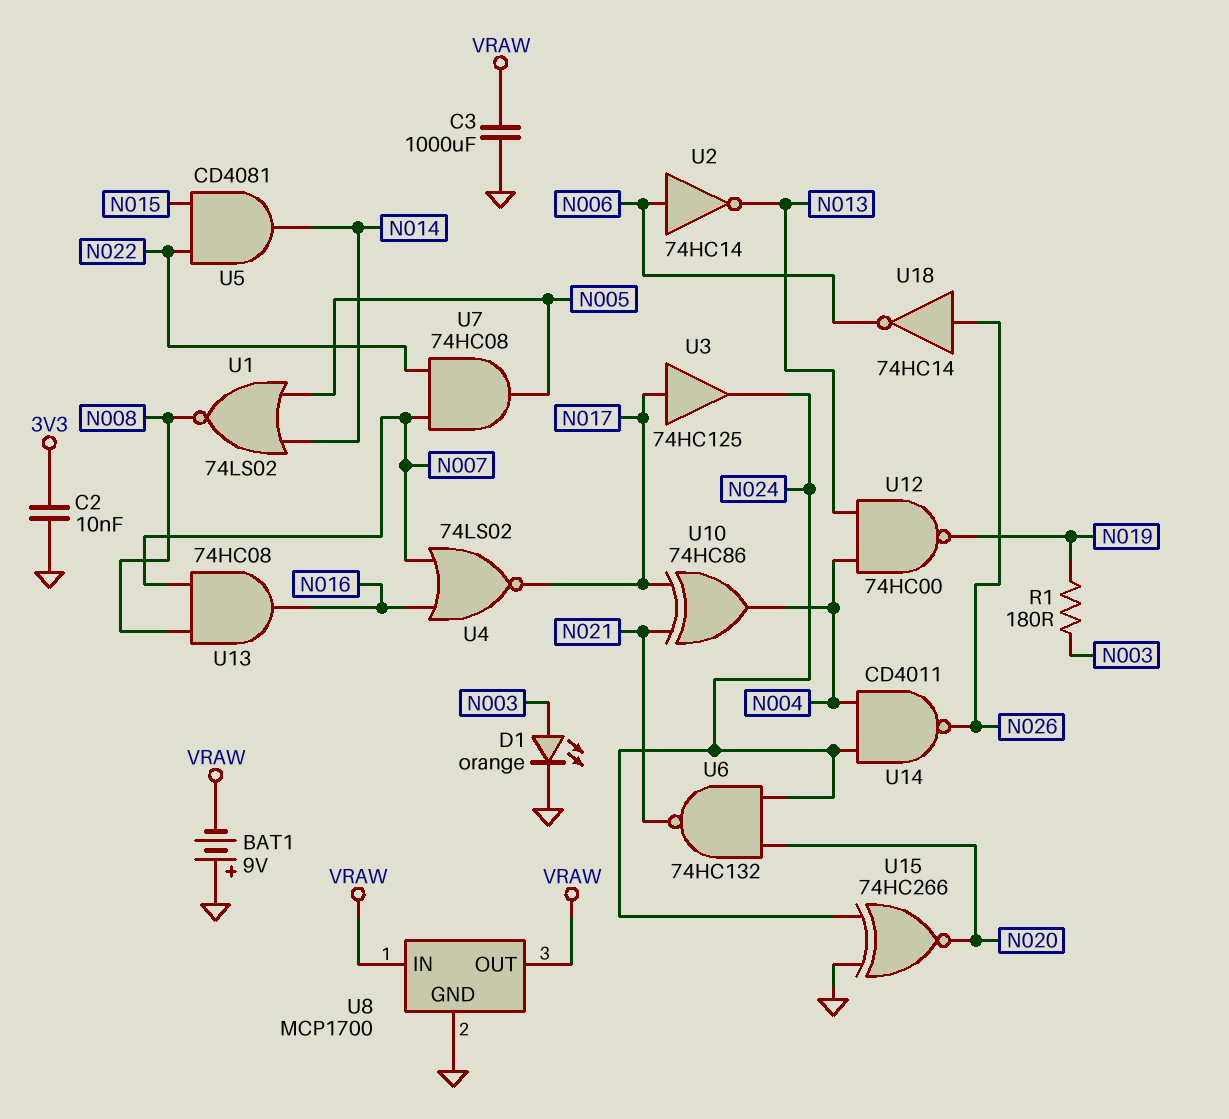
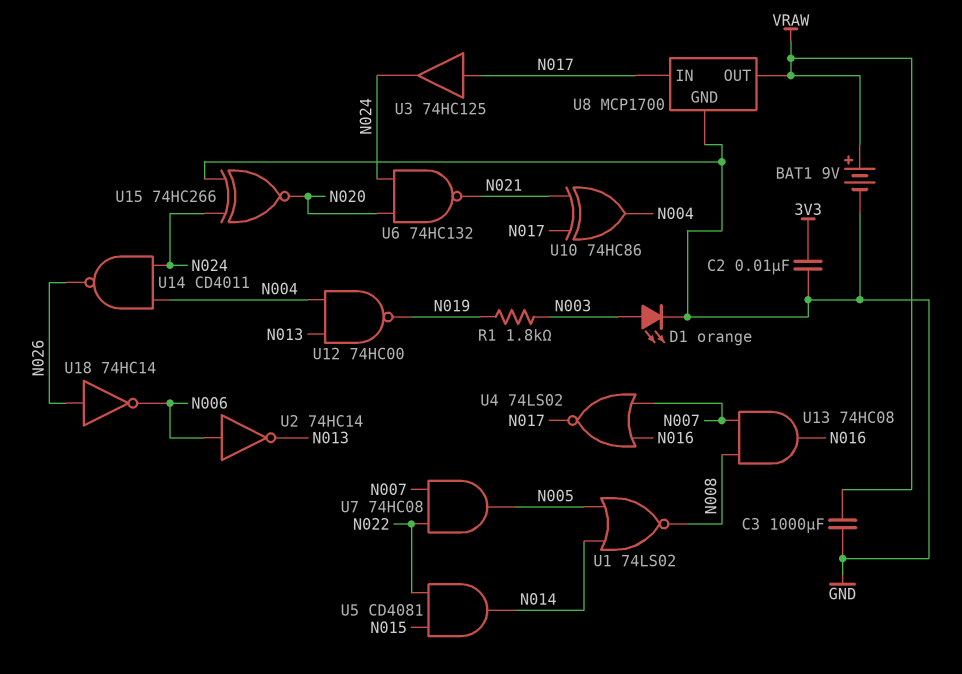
BAT1: 9V (plus GND, minus VRAW) -> 9V (plus VRAW, minus GND)
R1: 180 (N003, N019) -> 1.8k (N003, N019)
U8 pin IN: VRAW -> N017

